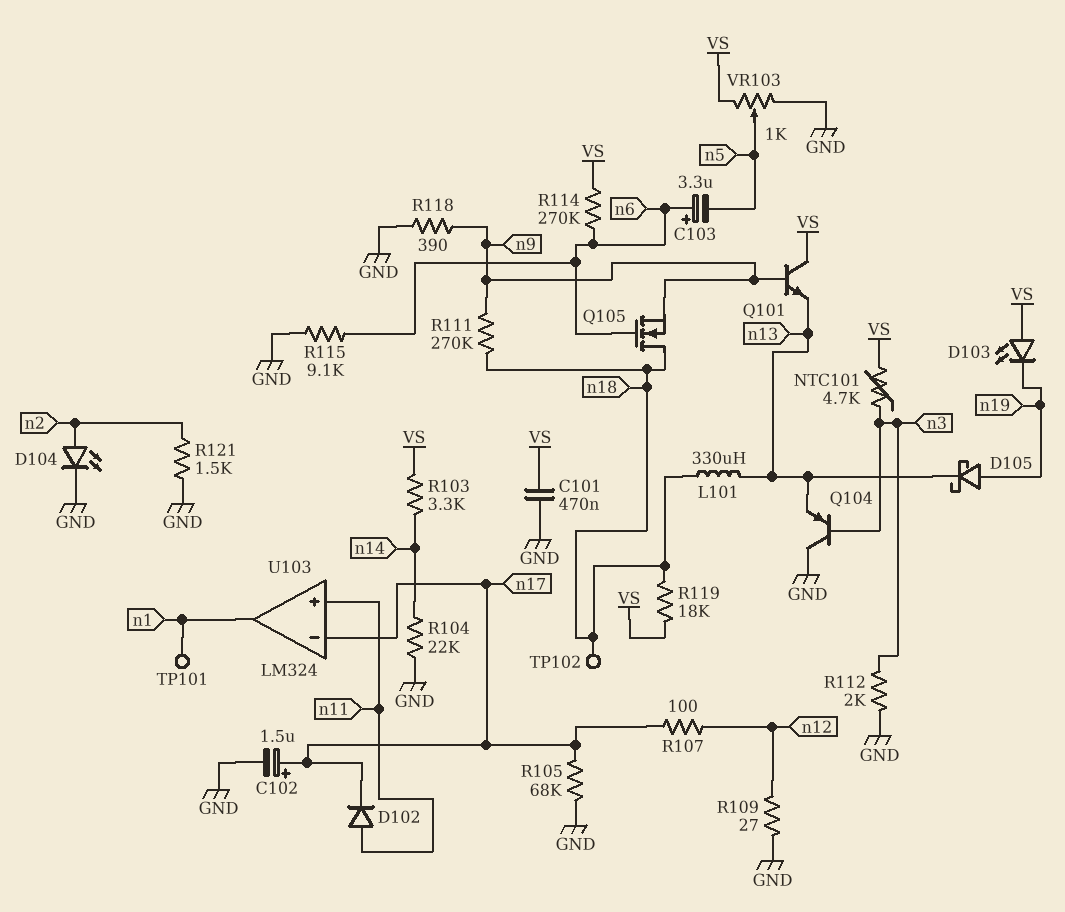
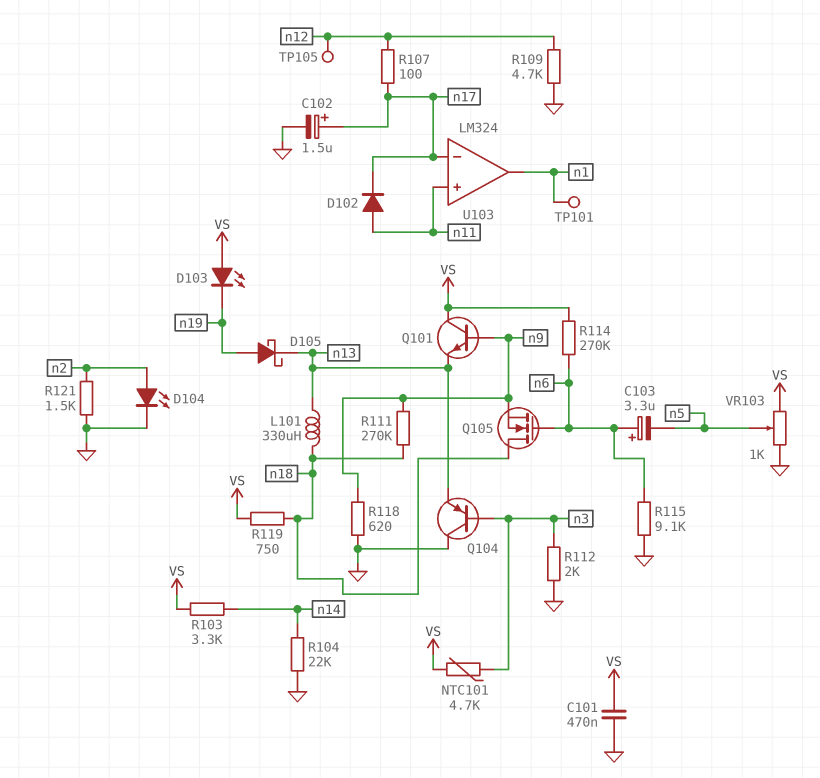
R105: 68k (GND, n17) -> none
R109: 27 (GND, n12) -> 4.7k (GND, n12)
R118: 390 (GND, n9) -> 620 (GND, n9)
R119: 18k (VS, n18) -> 750 (VS, n18)
TP102: test point (n18) -> none
TP105: none -> test point (n12)

